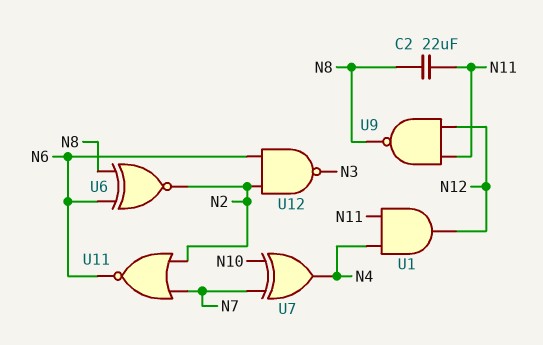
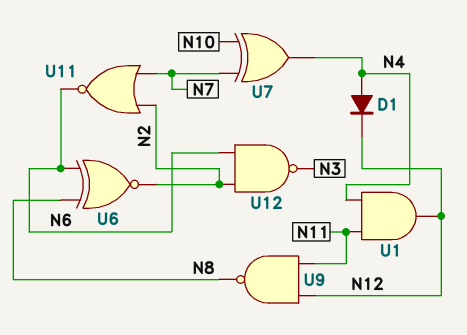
C2: 22uF (N8, N11) -> none
D1: none -> diode (A N4, K N12)

